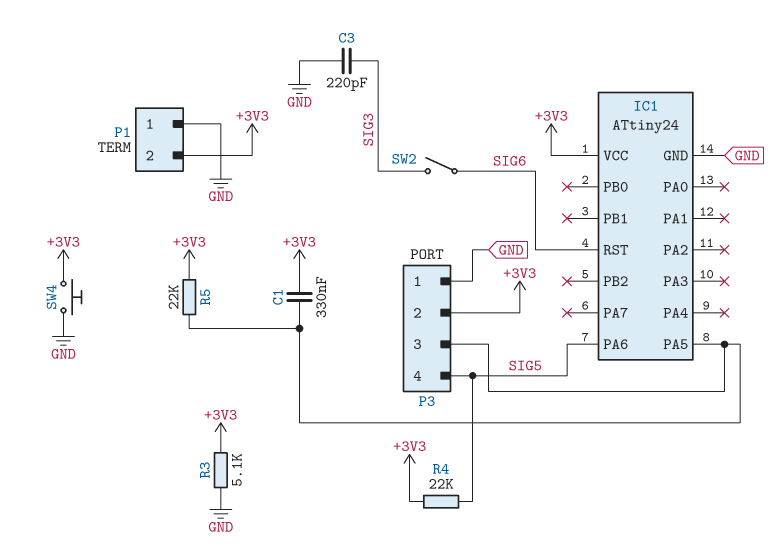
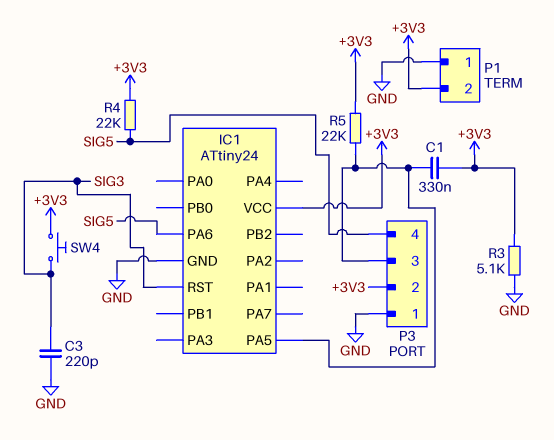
IC1 pin RST: SIG6 -> SIG3
SW2: switch (SIG3, SIG6) -> none
SW4: button (+3V3, GND) -> button (+3V3, SIG3)

